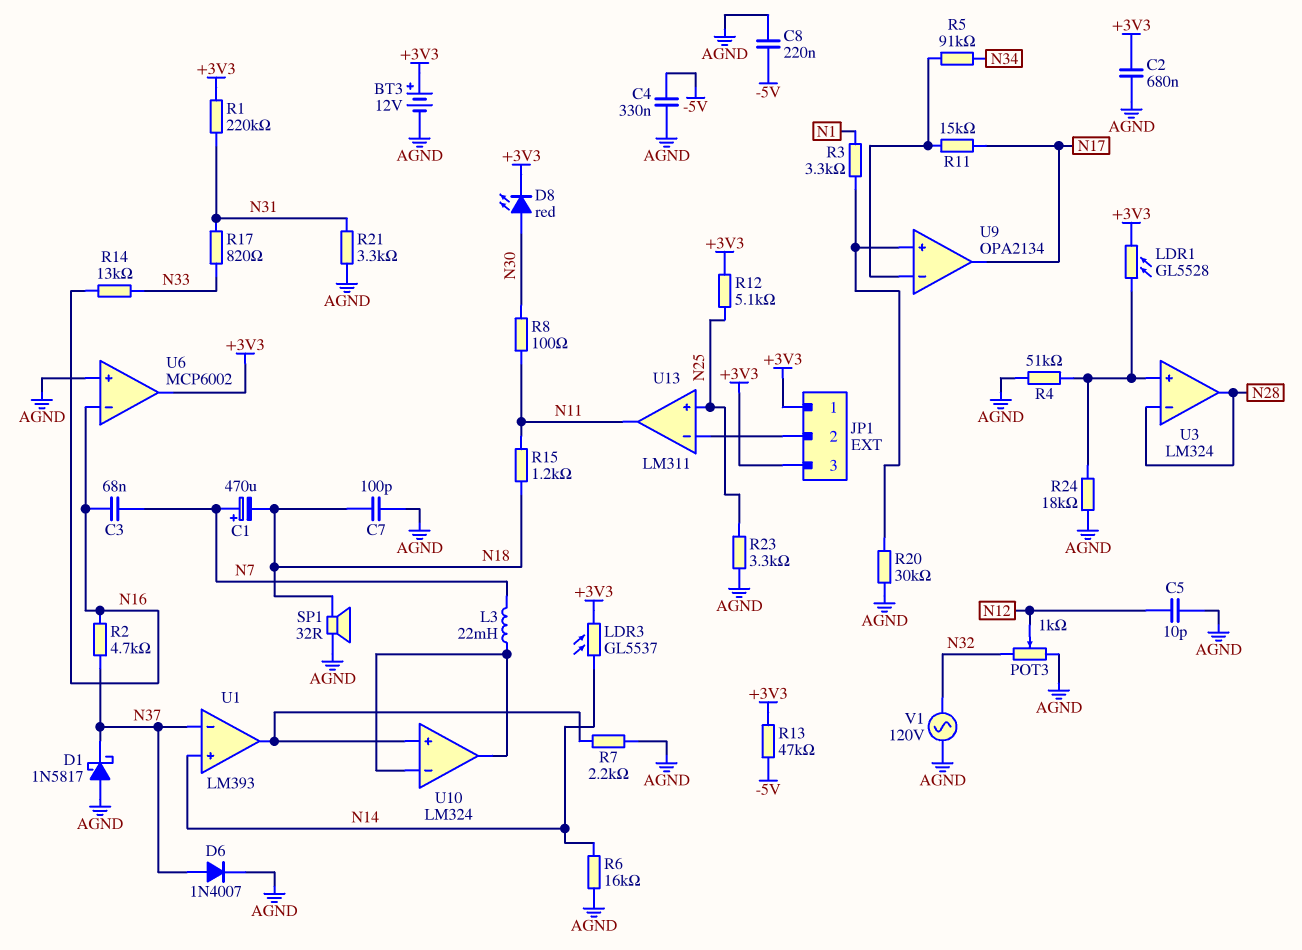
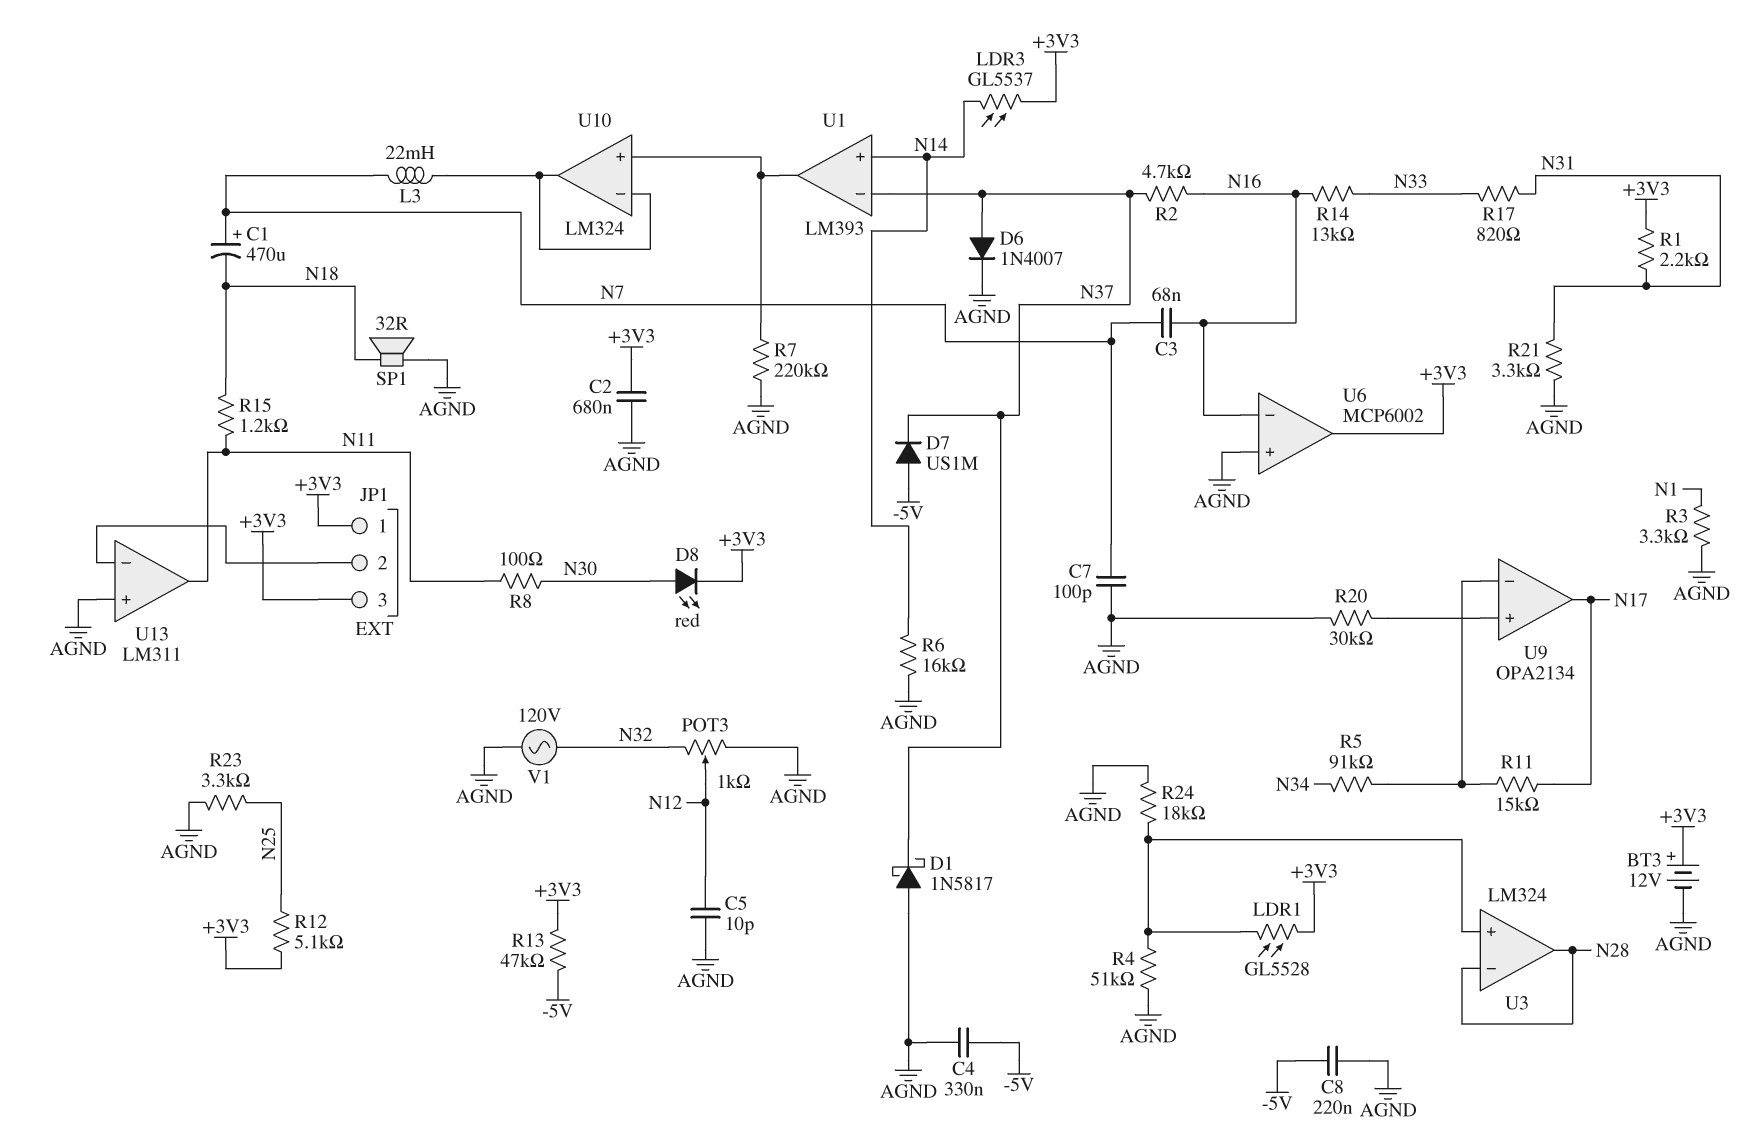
C7: 100pF (AGND, N18) -> 100pF (AGND, N7)
D7: none -> diode US1M (A -5V, K N37)
R1: 220k (+3V3, N31) -> 2.2k (+3V3, N31)
R3: 3.3k (N1, U9/in+) -> 3.3k (AGND, N1)
R7: 2.2k (AGND, U1/out) -> 220k (AGND, U1/out)
U13 pin in+: N25 -> AGND

